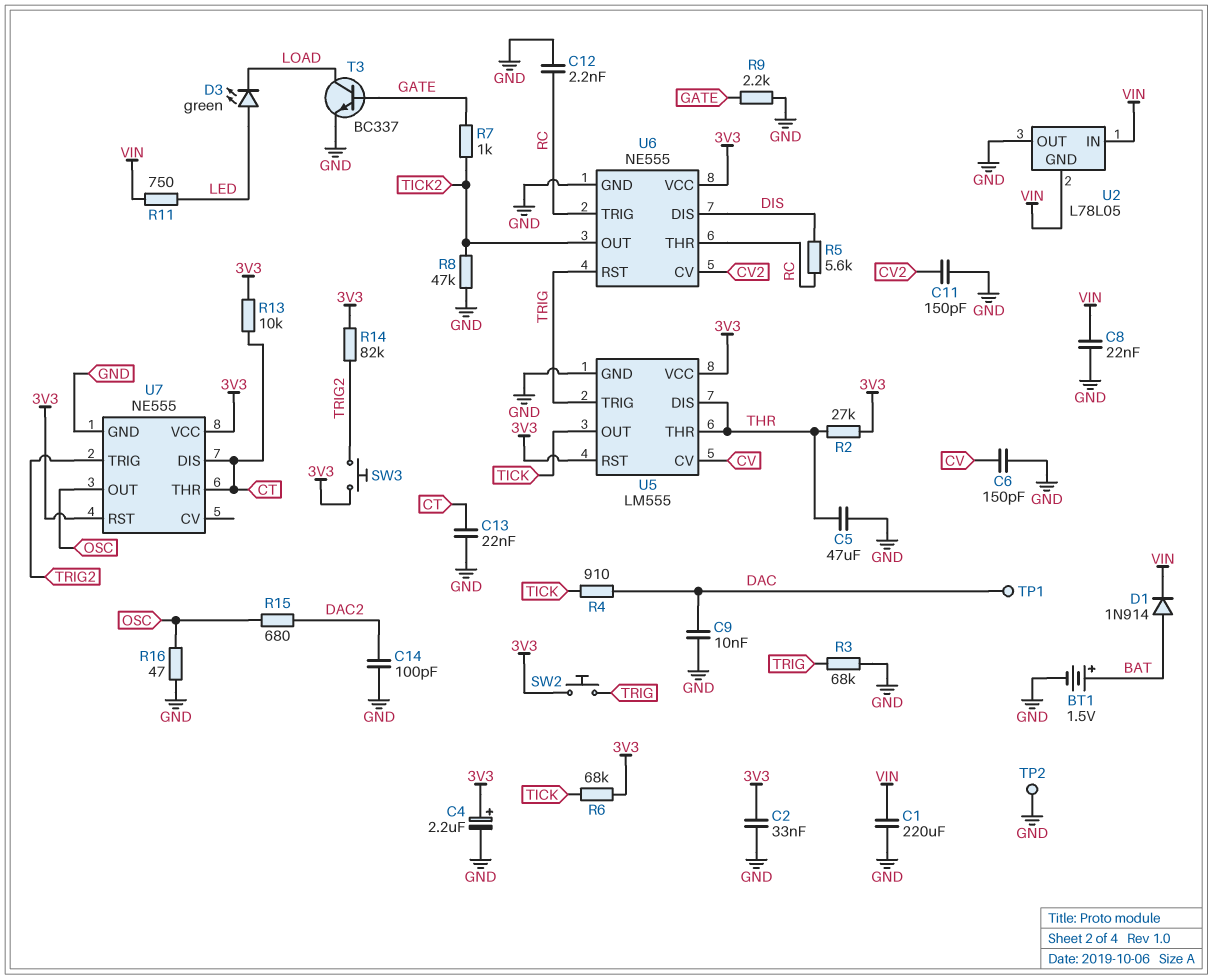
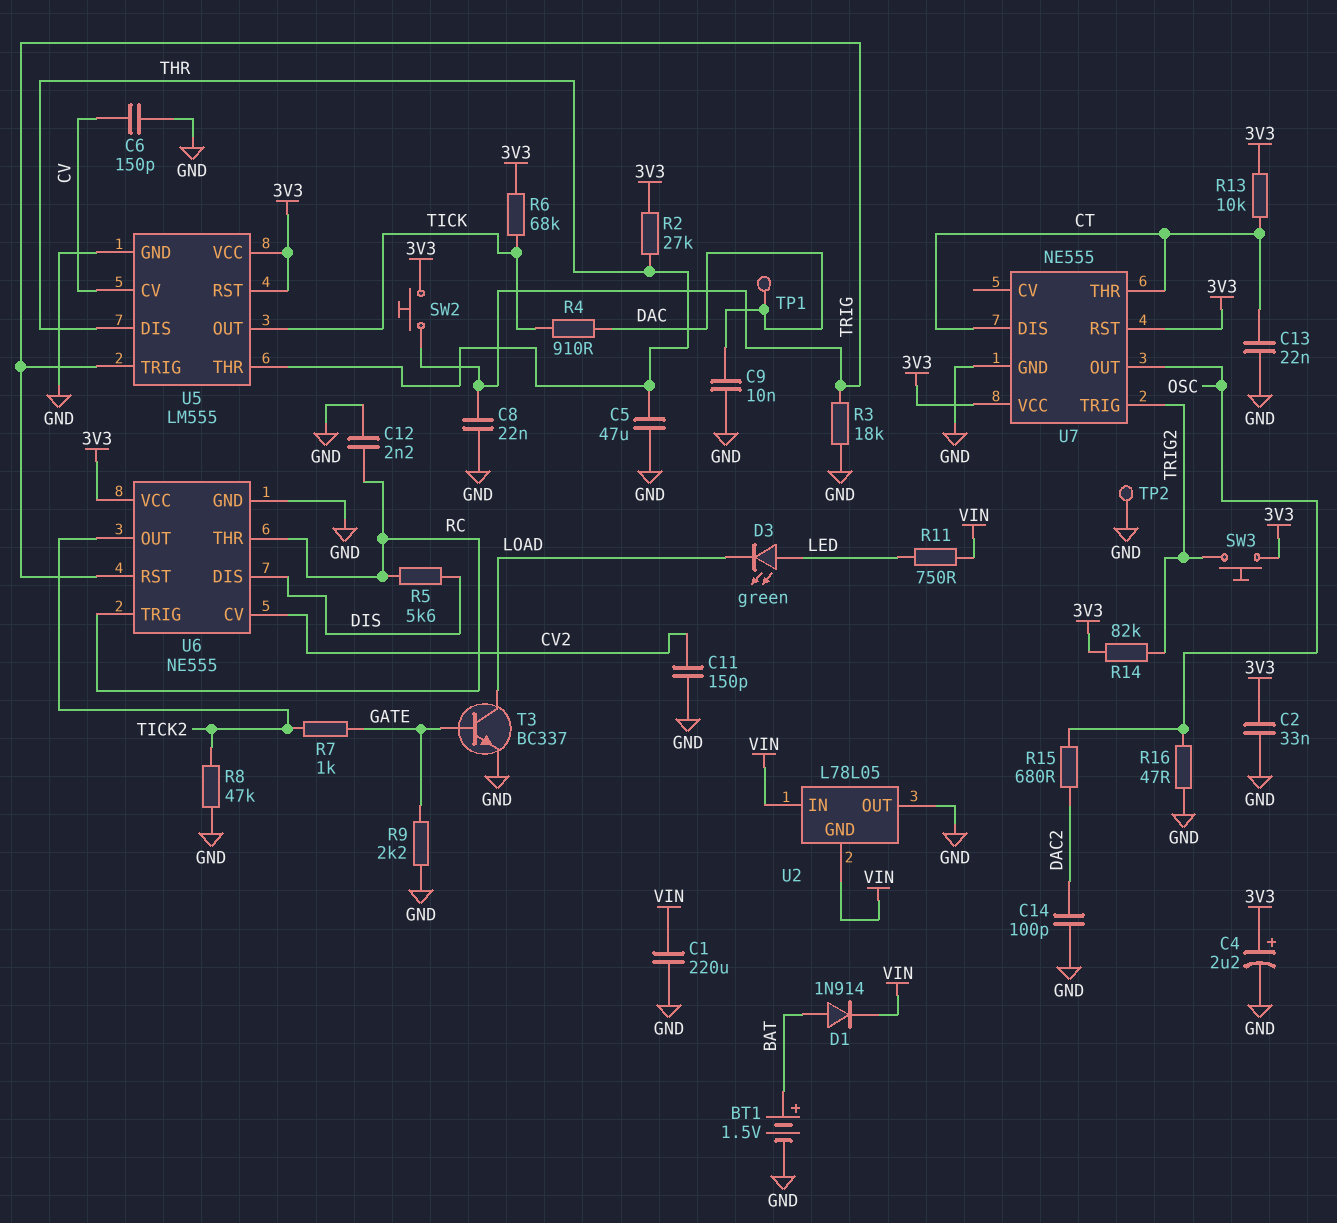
C8: 22nF (GND, VIN) -> 22nF (GND, TRIG)
R3: 68k (GND, TRIG) -> 18k (GND, TRIG)

